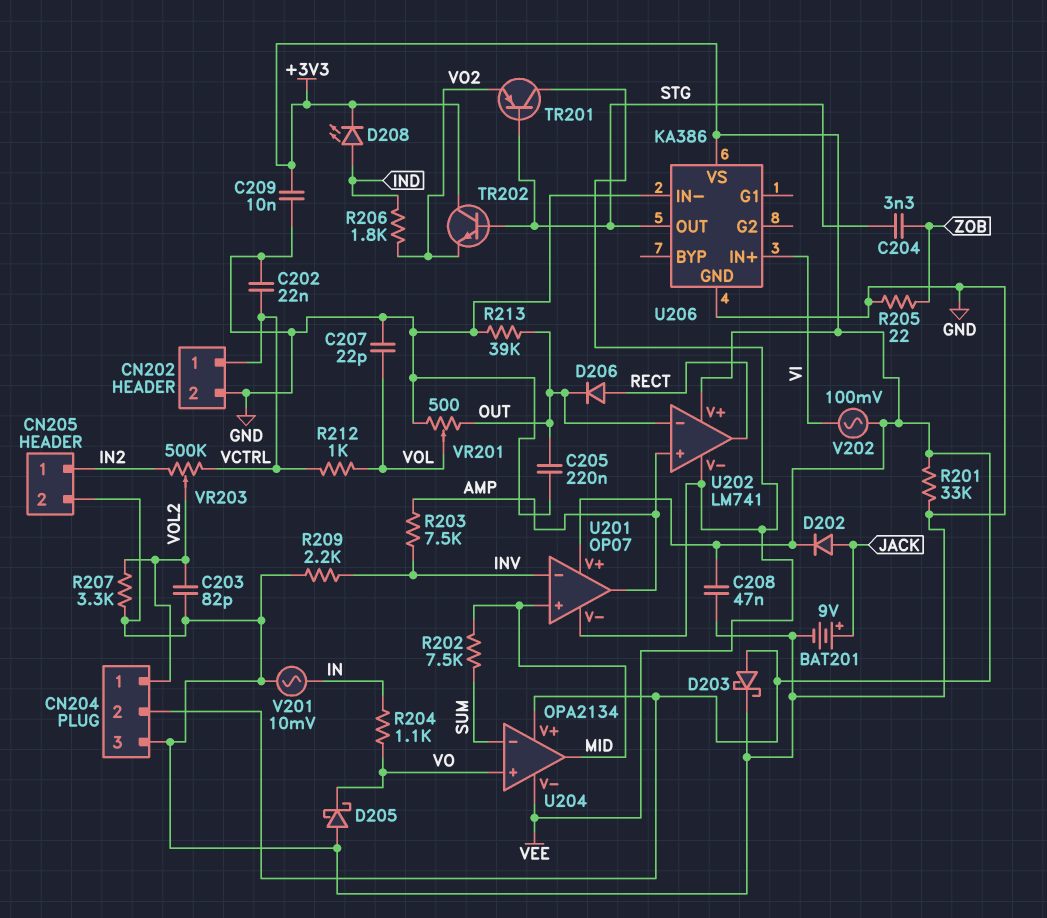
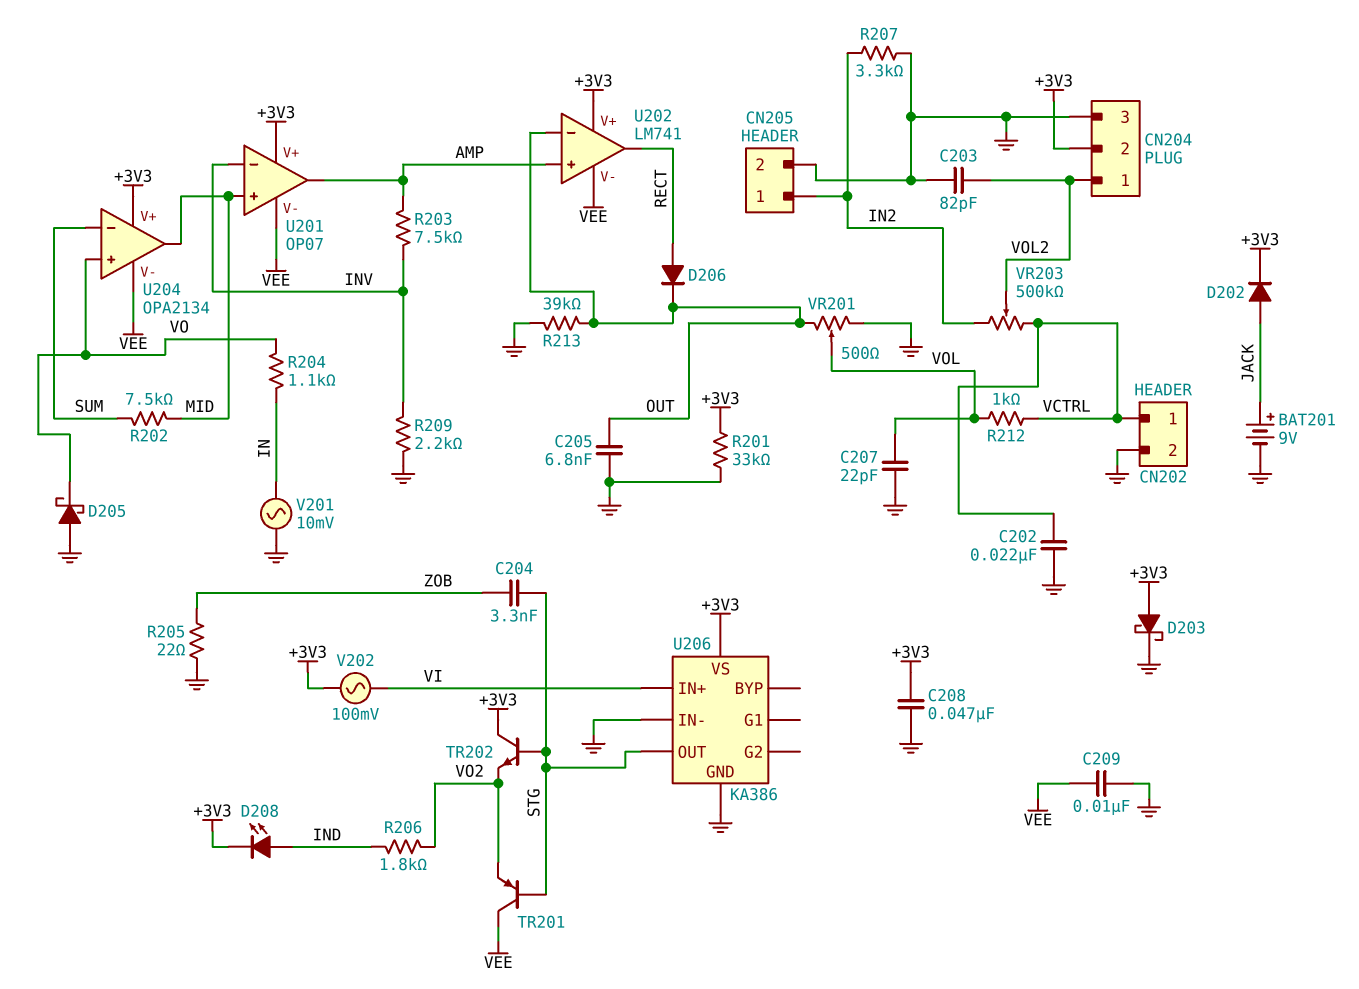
C205: 220nF (GND, OUT) -> 6.8nF (GND, OUT)
C209: 10nF (+3V3, GND) -> 10nF (GND, VEE)
R207: 3.3k (GND, VOL2) -> 3.3k (GND, IN2)

